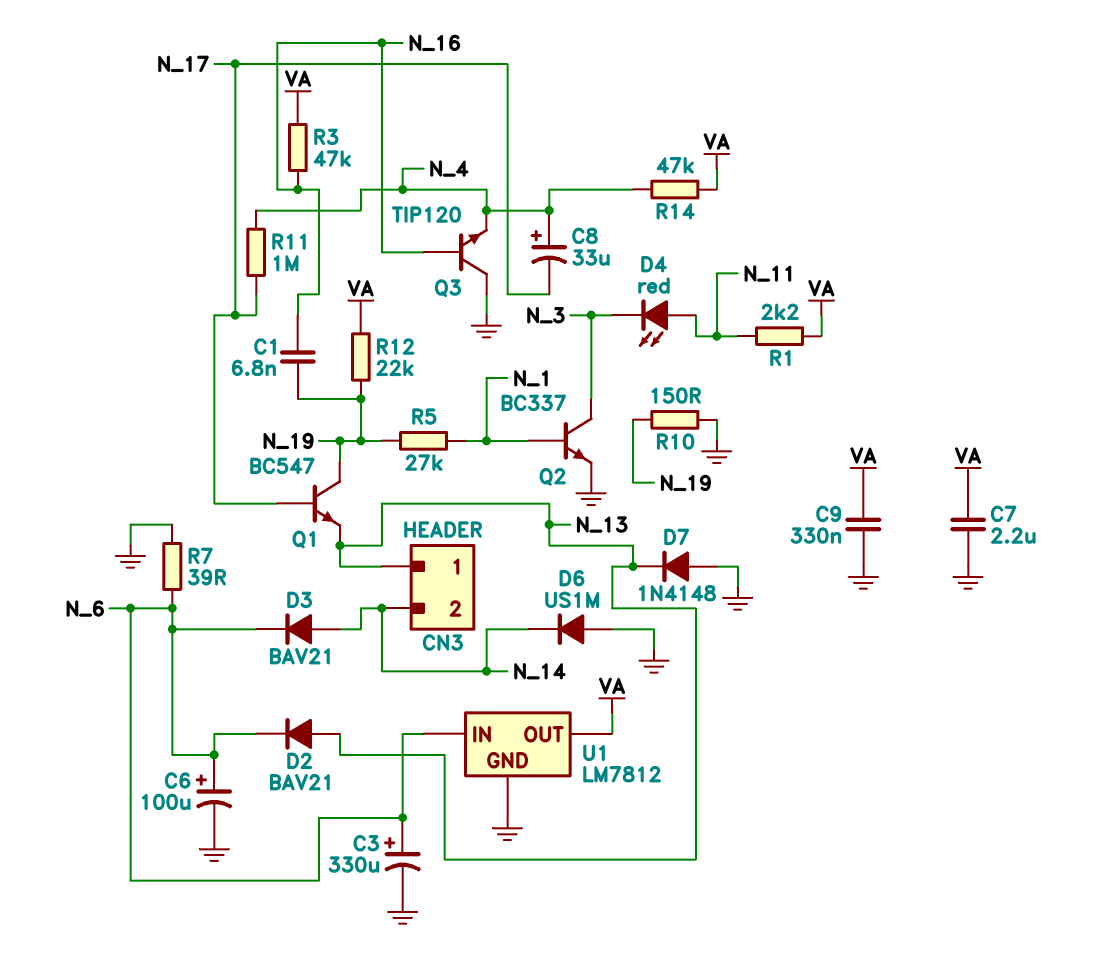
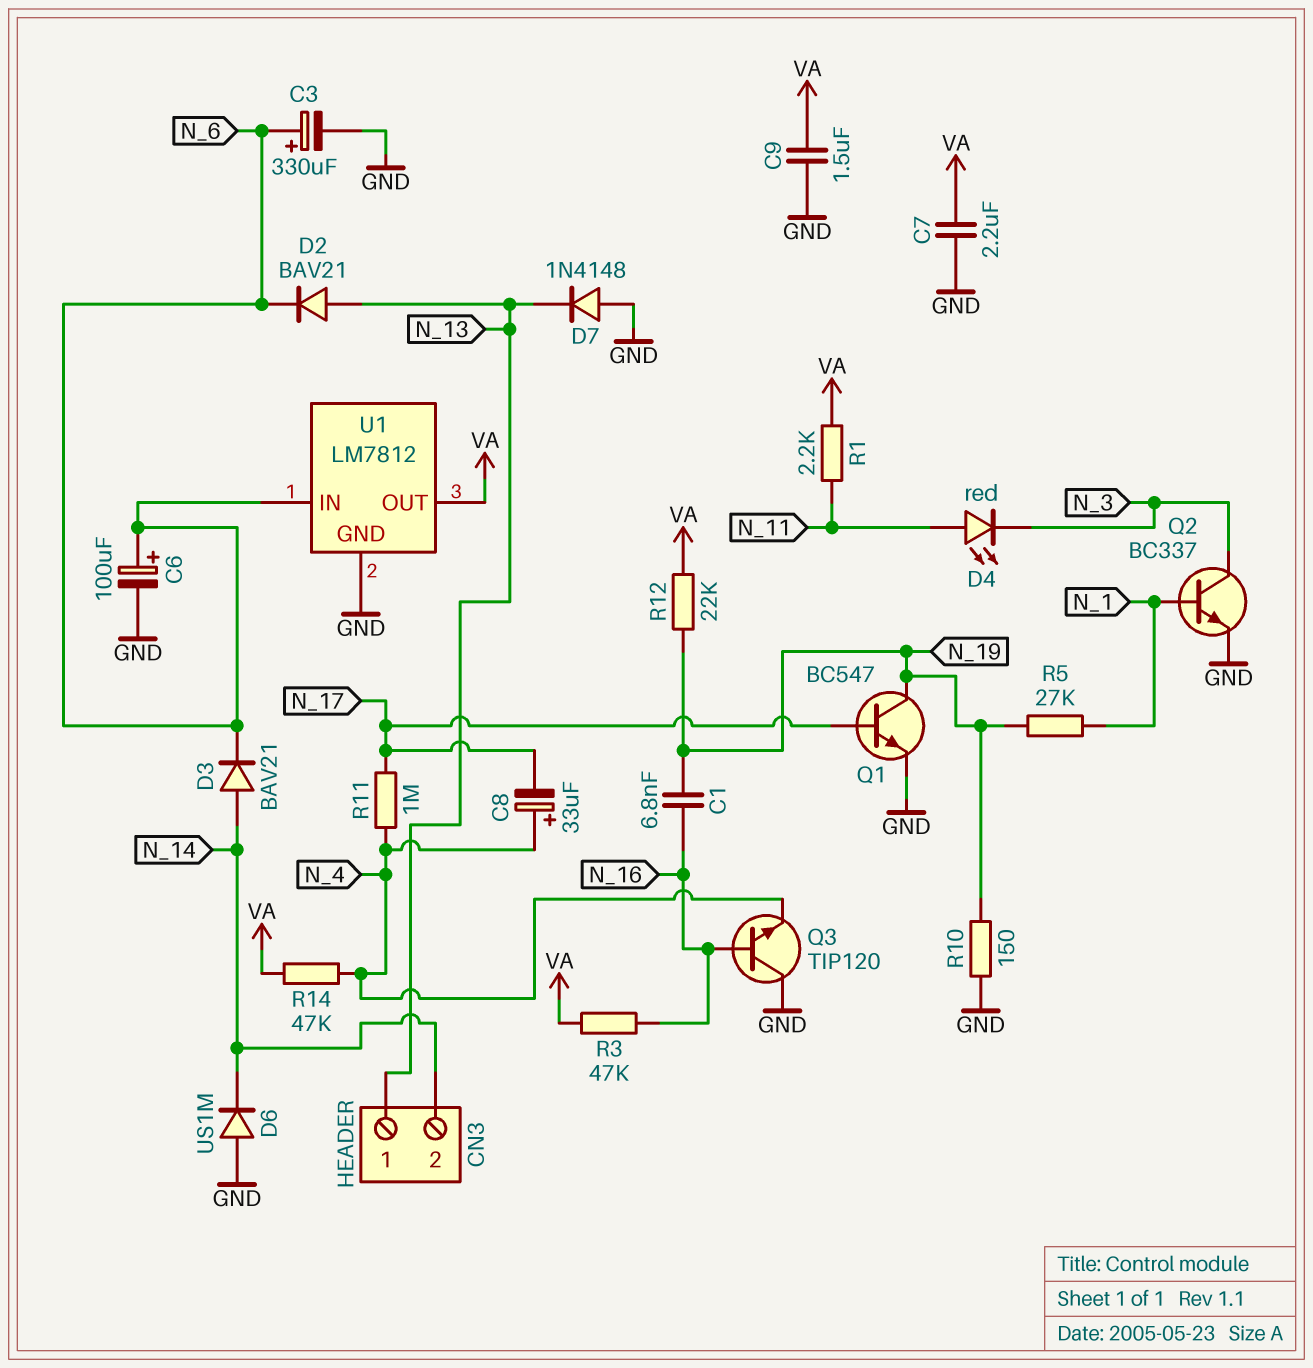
C9: 330nF (GND, VA) -> 1.5uF (GND, VA)
Q1: NPN BC547 (B N_17, C N_19, E N_13) -> NPN BC547 (B N_17, C N_19, E GND)
R7: 39 (GND, N_6) -> none

